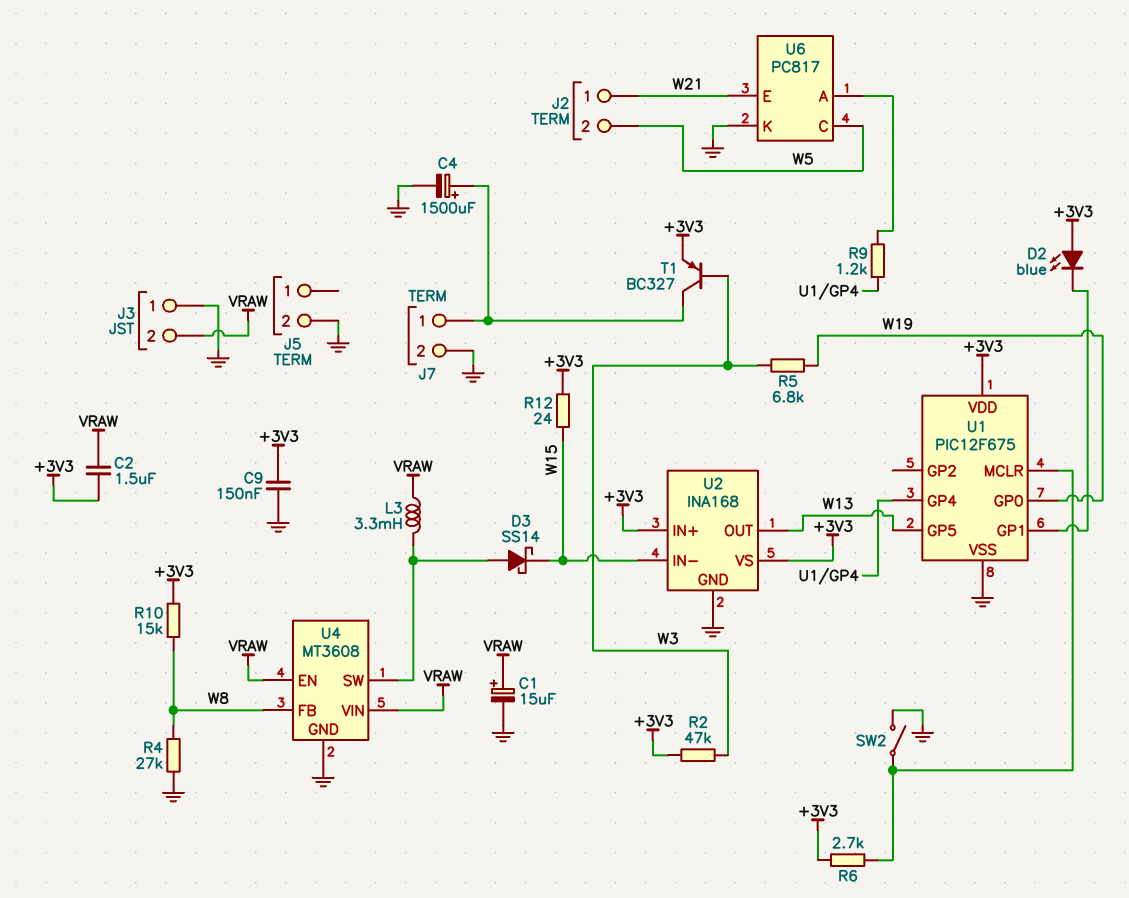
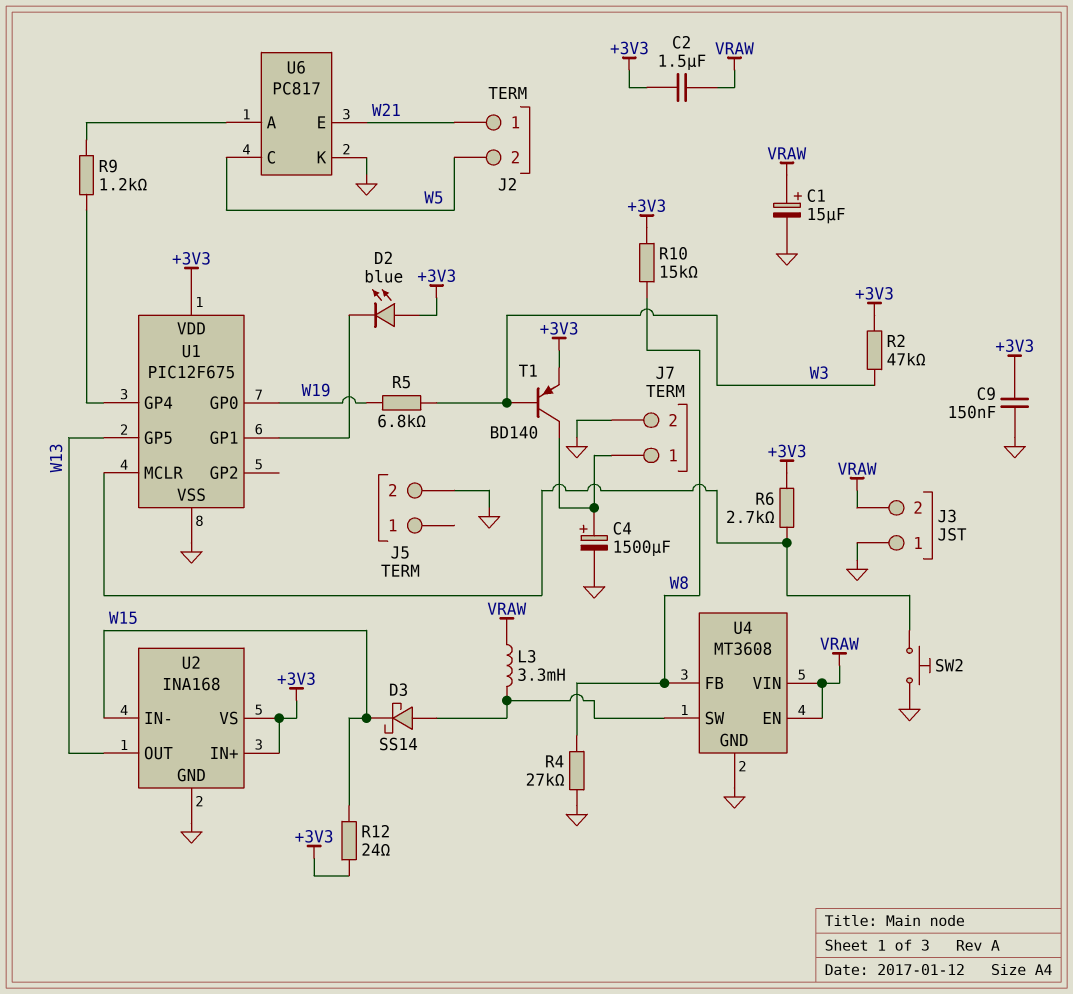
SW2: switch (GND, U1/MCLR) -> button (GND, U1/MCLR)
T1: PNP BC327 (B W3, C J7/1, E +3V3) -> PNP BD140 (B W3, C J7/1, E +3V3)

